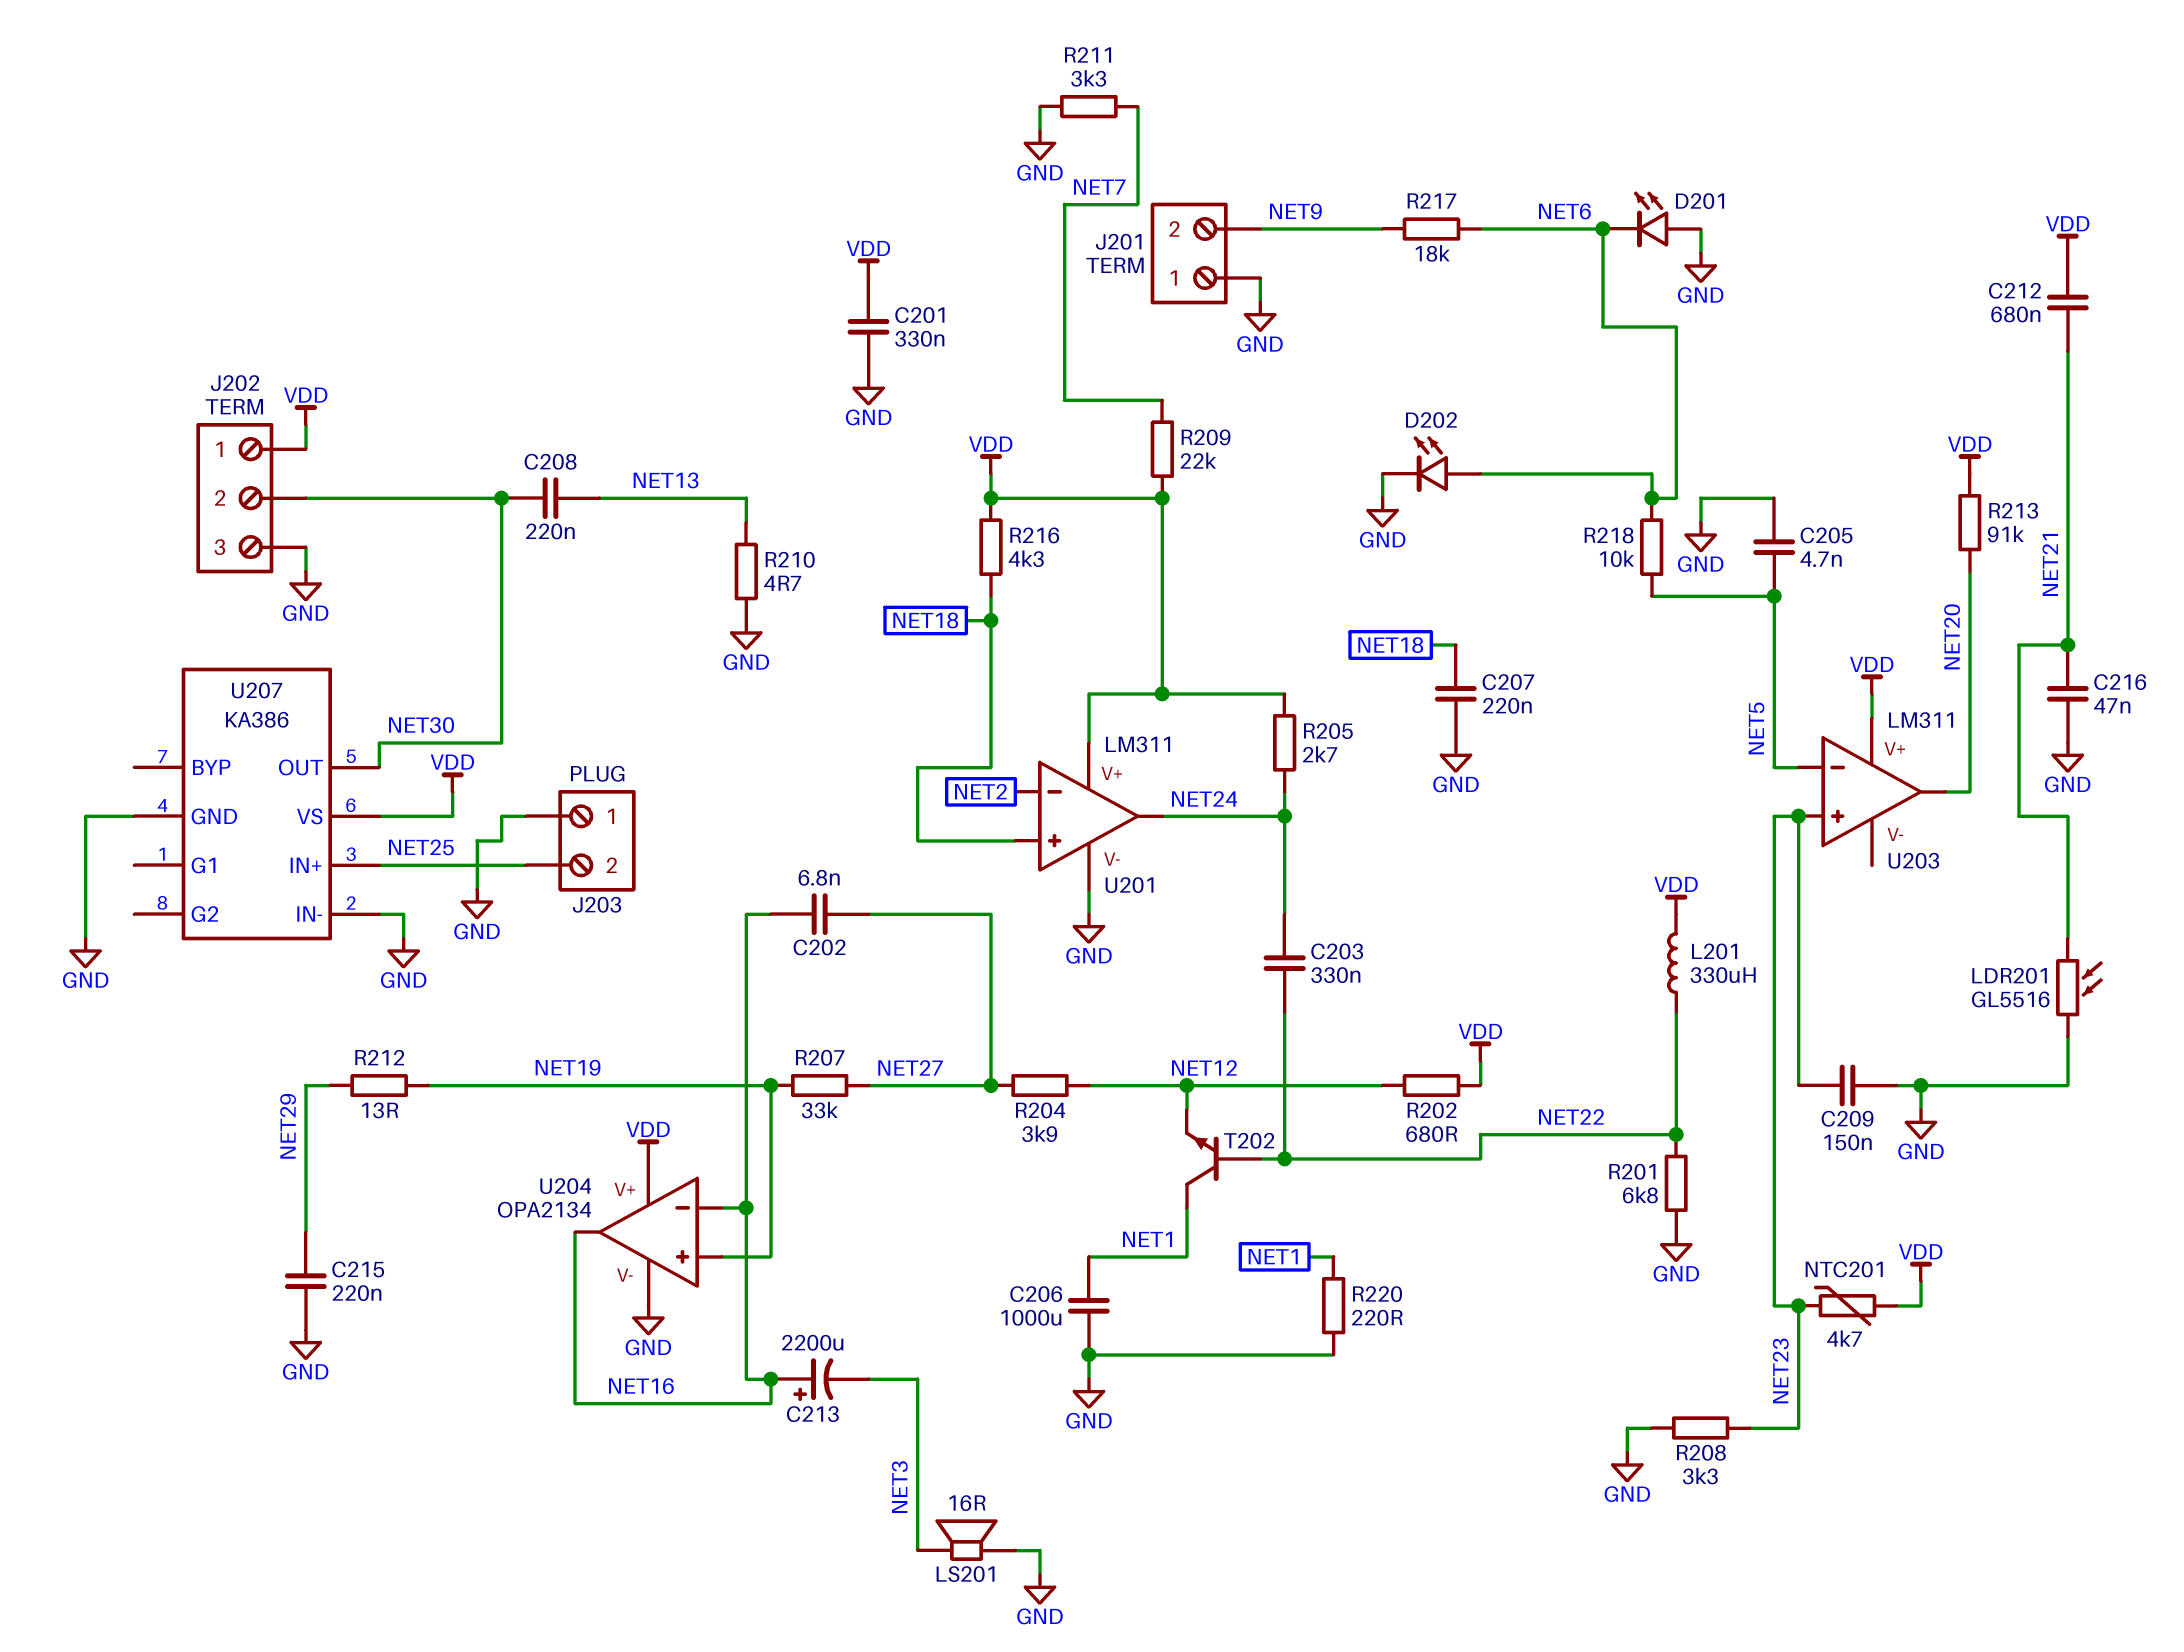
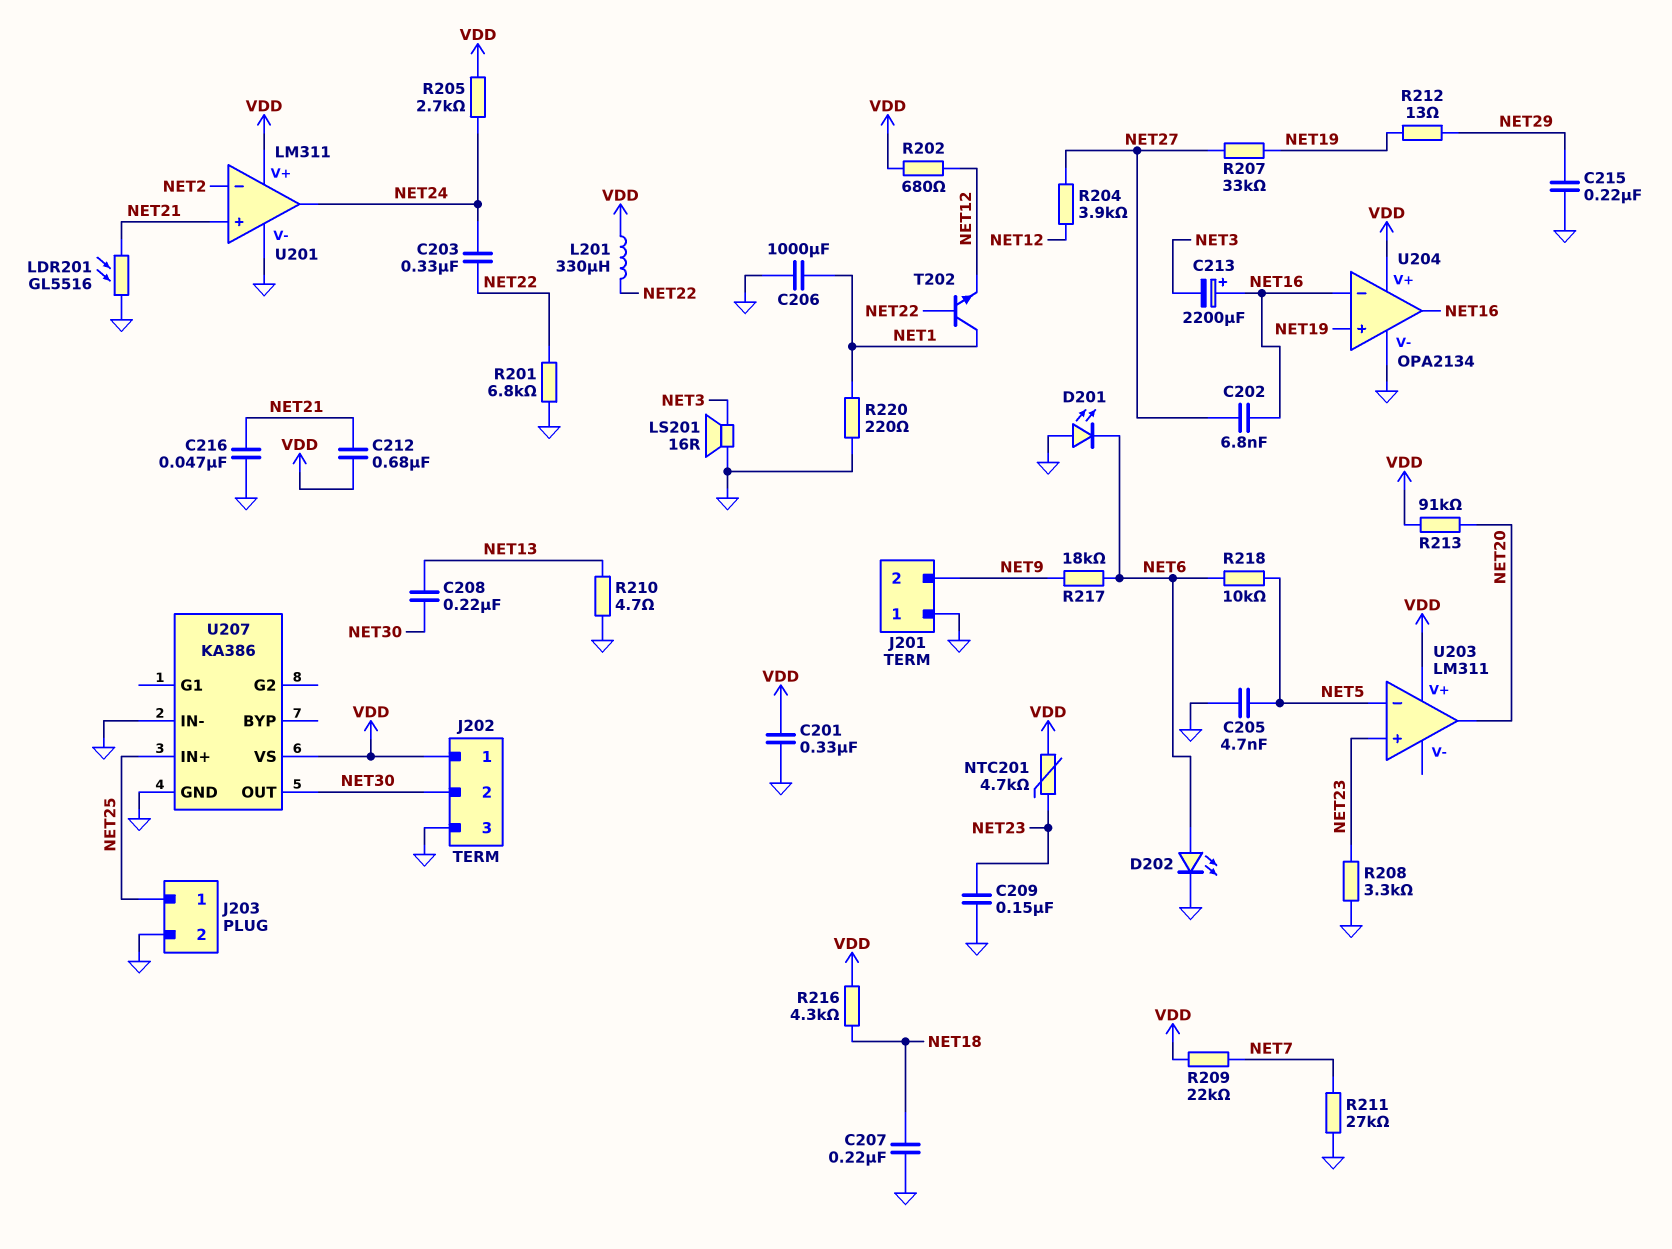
J203 pin 1: GND -> NET25
J203 pin 2: NET25 -> GND
R211: 3.3k (GND, NET7) -> 27k (GND, NET7)
U201 pin in+: NET18 -> NET21

